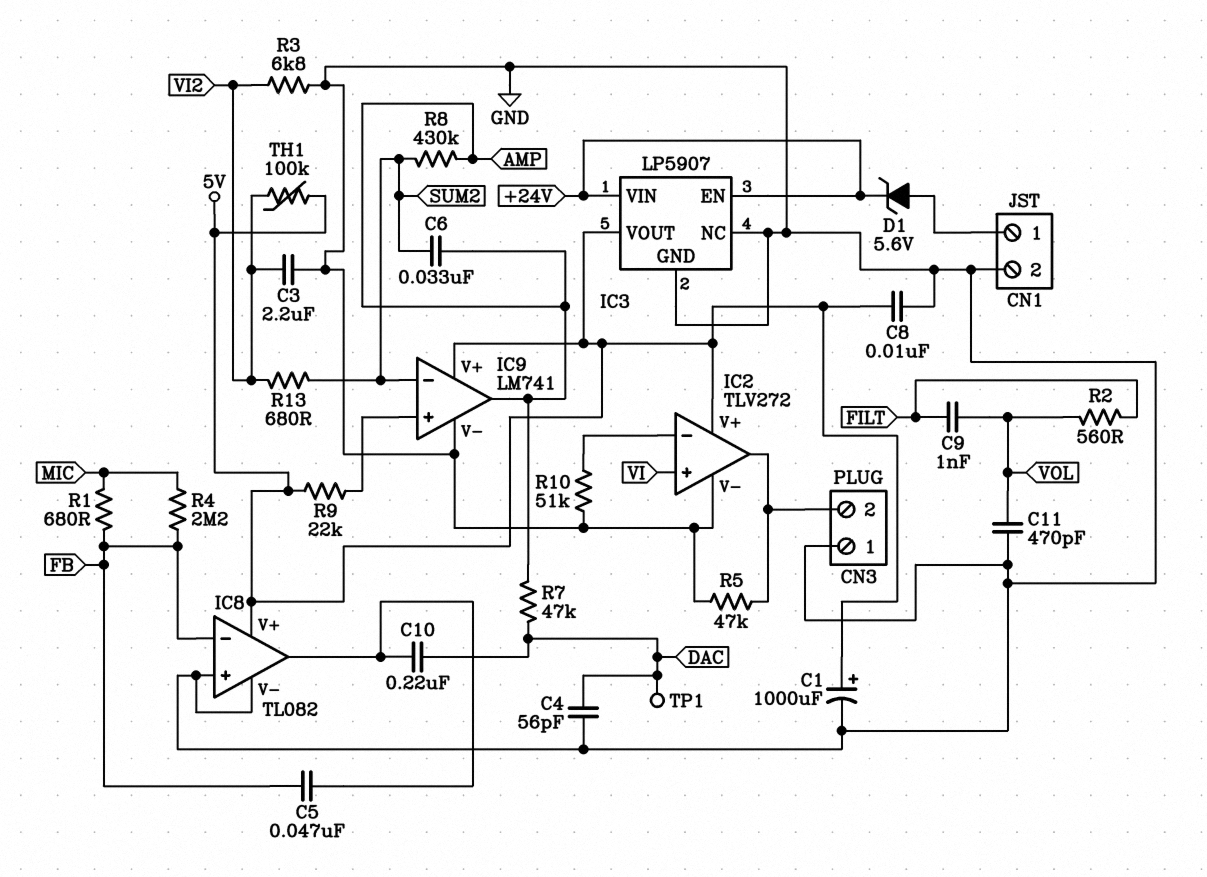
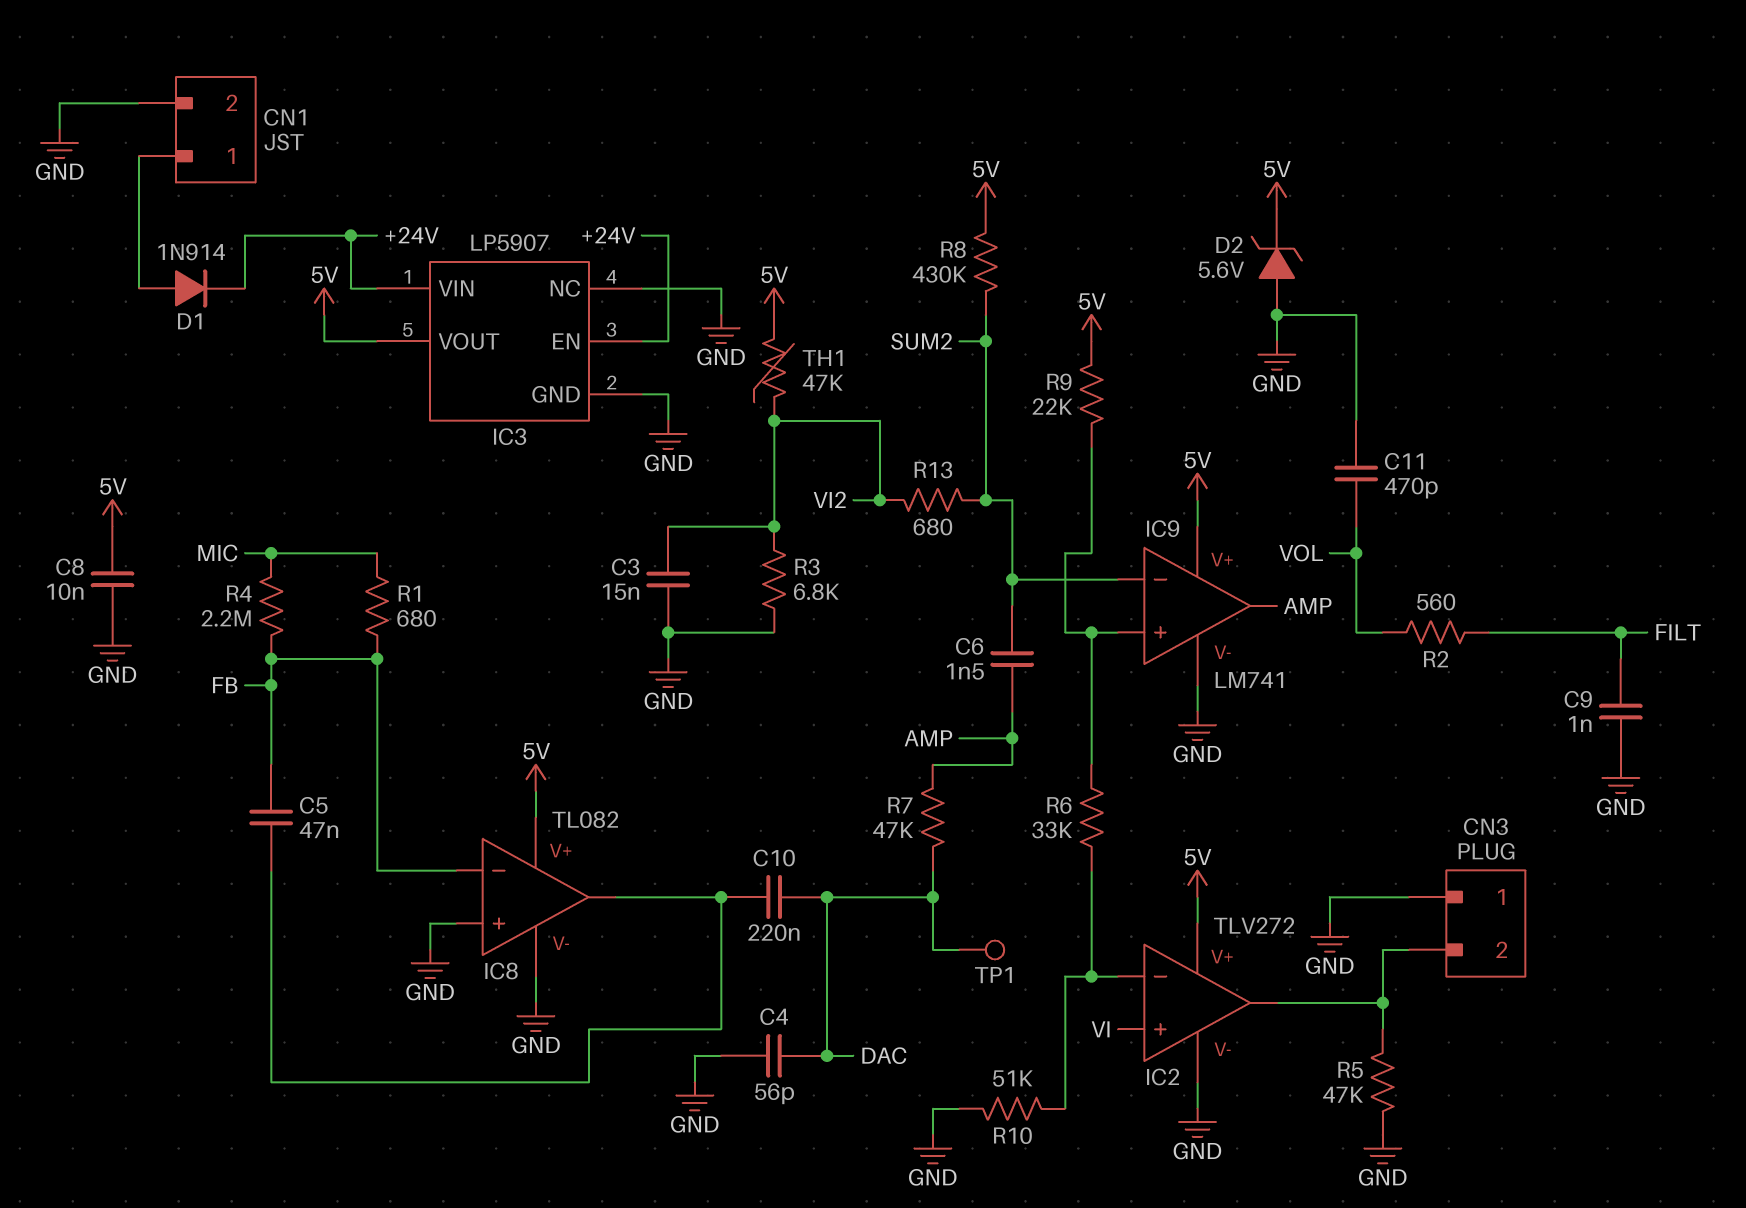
C1: 1000uF (plus 5V, minus GND) -> none
C3: 2.2uF (GND, VI2) -> 15nF (GND, VI2)
C6: 33nF (AMP, SUM2) -> 1.5nF (AMP, SUM2)
C9: 1nF (FILT, VOL) -> 1nF (FILT, GND)
D1: zener 5.6V (A CN1/1, K +24V) -> diode 1N914 (A CN1/1, K +24V)
D2: none -> zener 5.6V (A GND, K 5V)
R6: none -> 33k (IC2/in-, IC9/in+)
R8: 430k (AMP, SUM2) -> 430k (5V, SUM2)
TH1: 100k (5V, VI2) -> 47k (5V, VI2)

